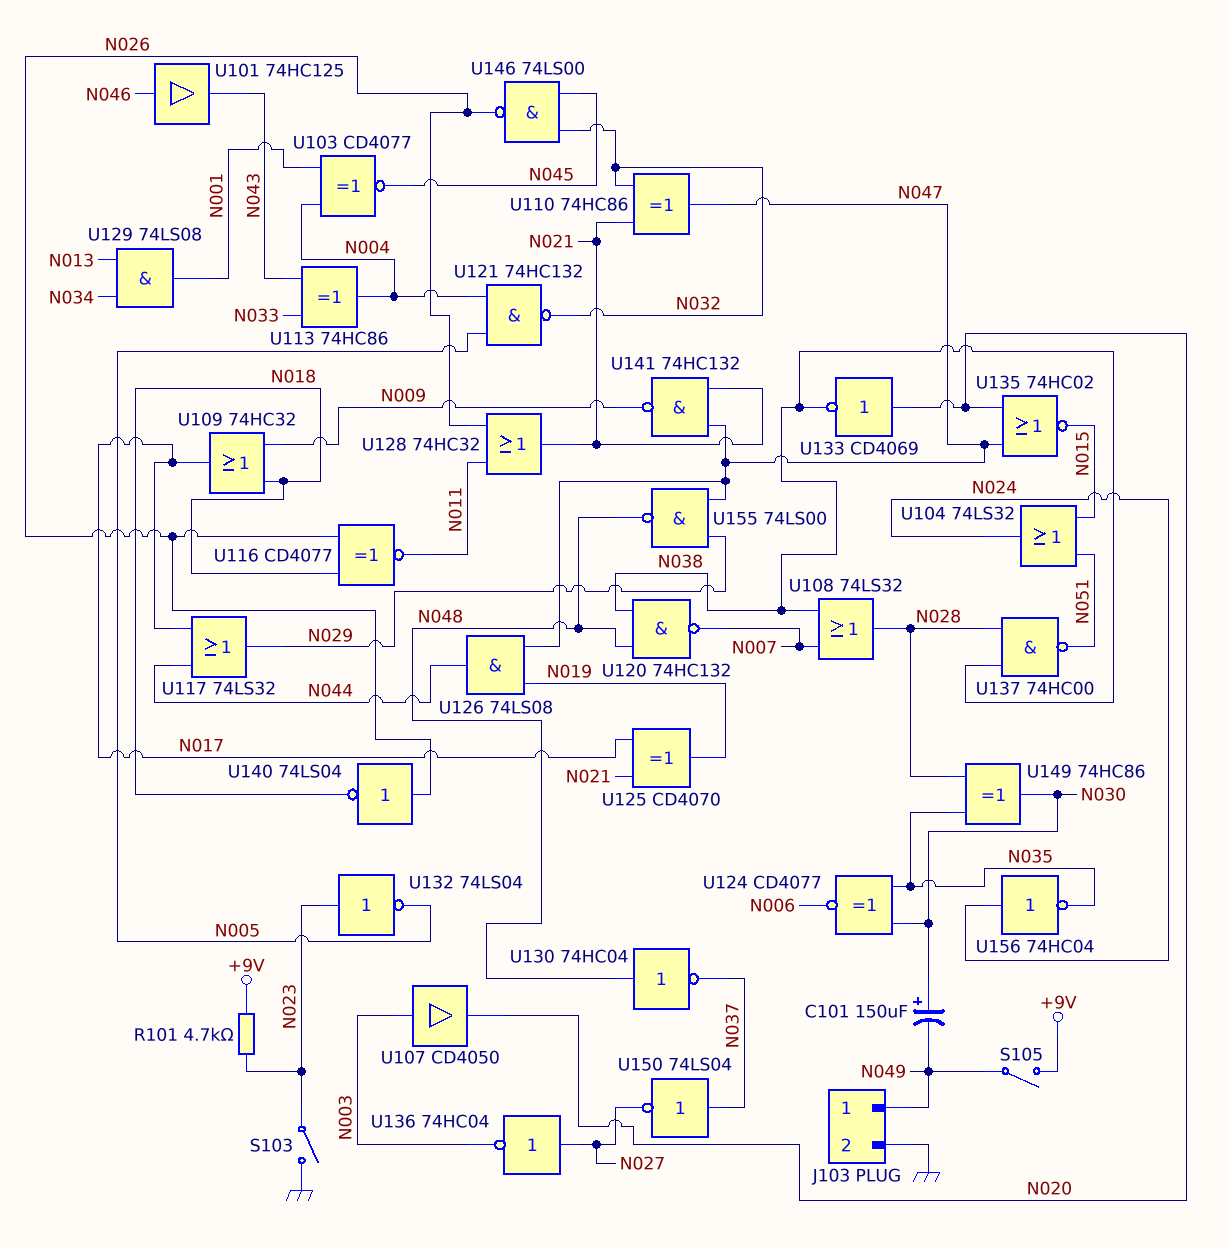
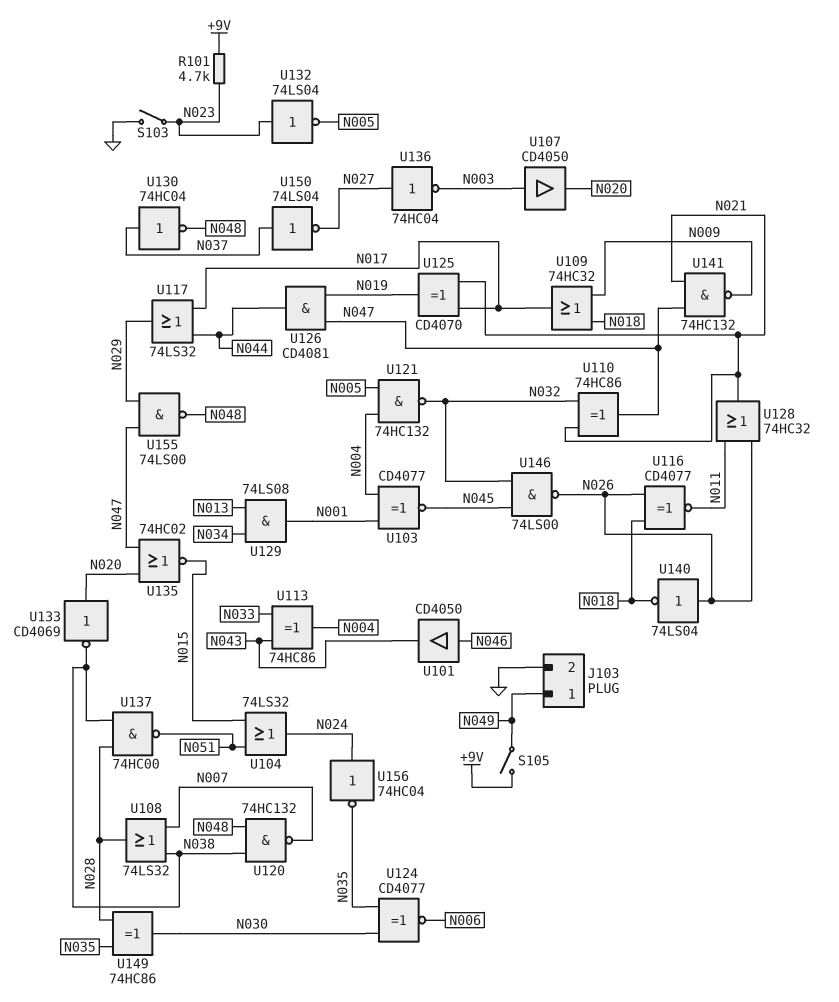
C101: 150uF (plus N030, minus N049) -> none
U101: buffer 74HC125 (in N046, out N043) -> buffer CD4050 (in N046, out N043)
U126: AND 74LS08 (in N019, in N047, out N044) -> AND CD4081 (in N019, in N047, out N044)
U130: NOT 74HC04 (in N048, out N037) -> NOT 74HC04 (in N037, out N048)

